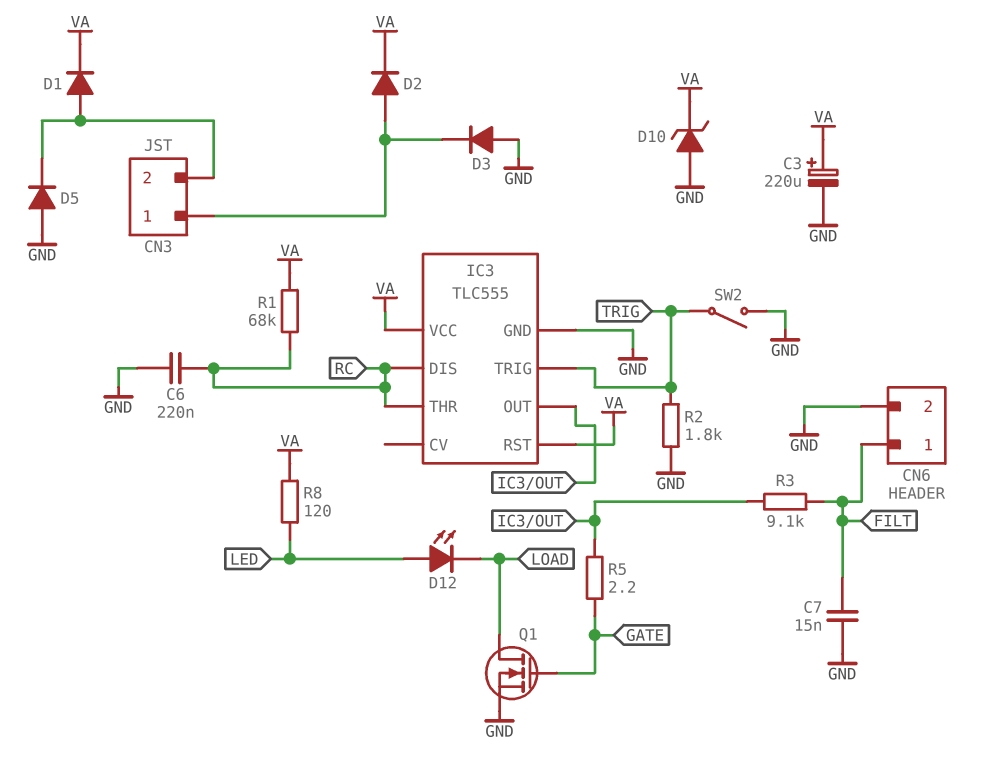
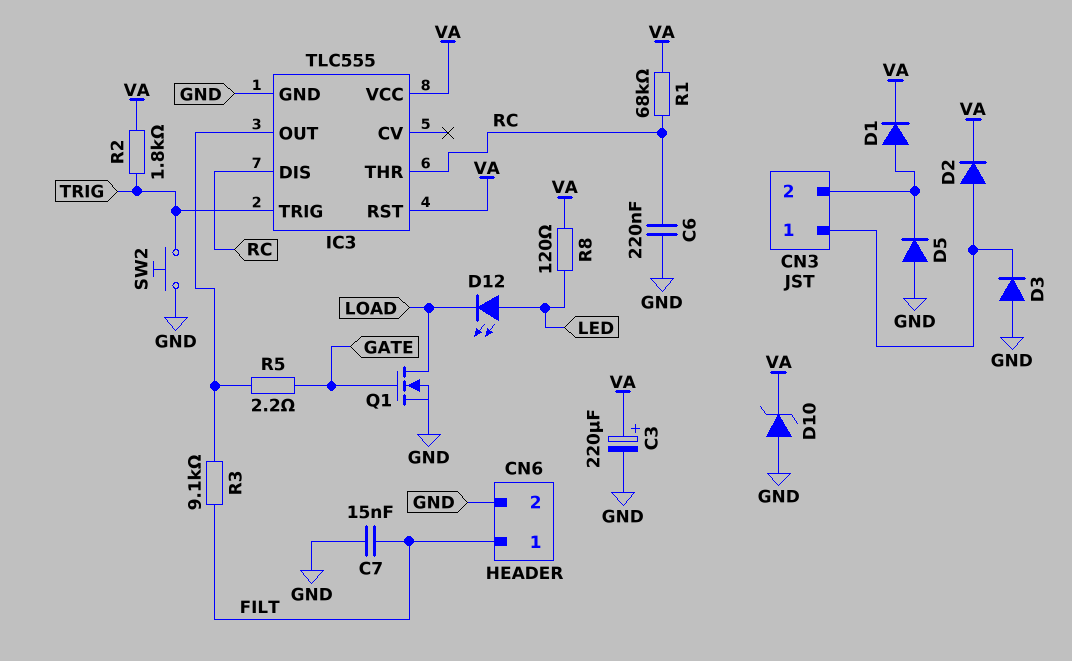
R2: 1.8k (GND, TRIG) -> 1.8k (TRIG, VA)
SW2: switch (GND, TRIG) -> button (GND, TRIG)

